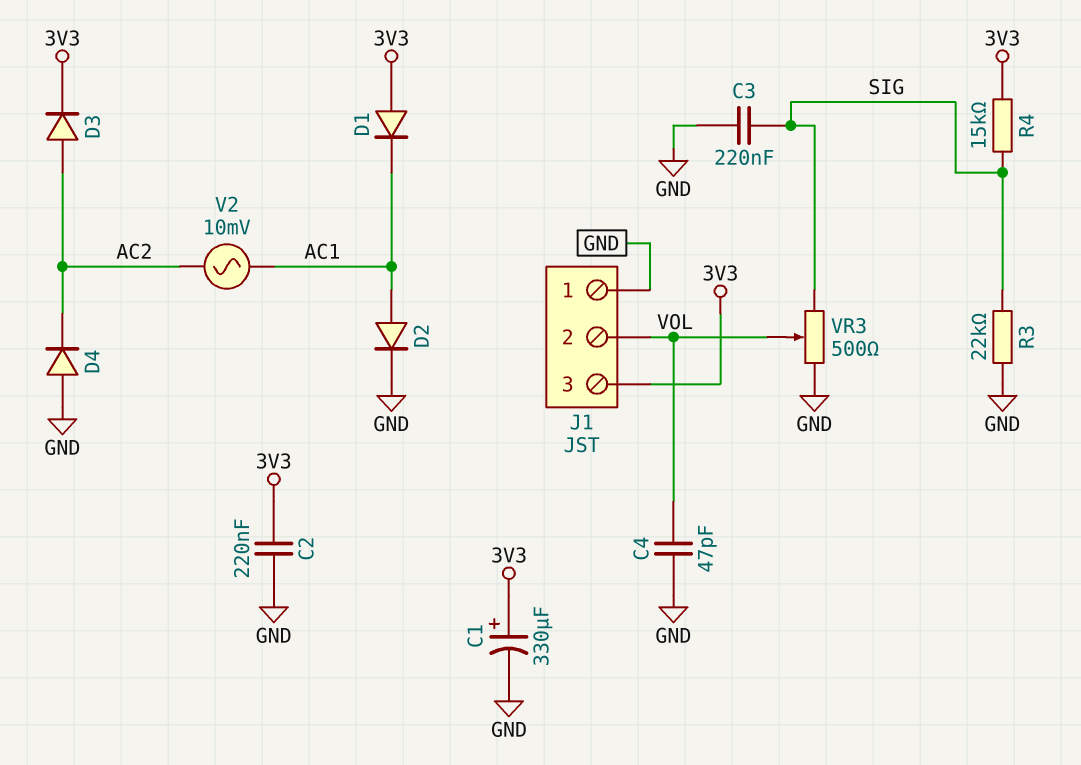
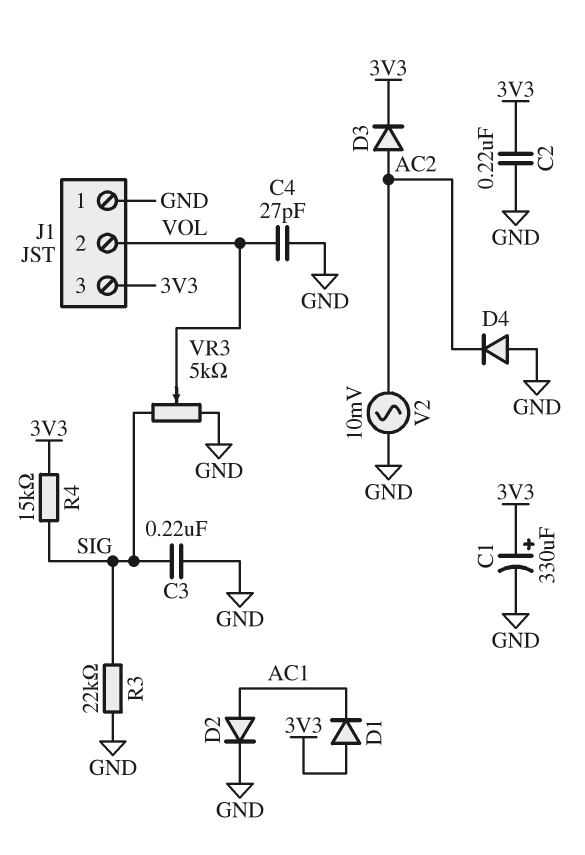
C4: 47pF (GND, VOL) -> 27pF (GND, VOL)
V2: AC 10mV (AC1, AC2) -> AC 10mV (AC2, GND)
VR3: 500 (GND, SIG, wiper VOL) -> 5k (GND, SIG, wiper VOL)

